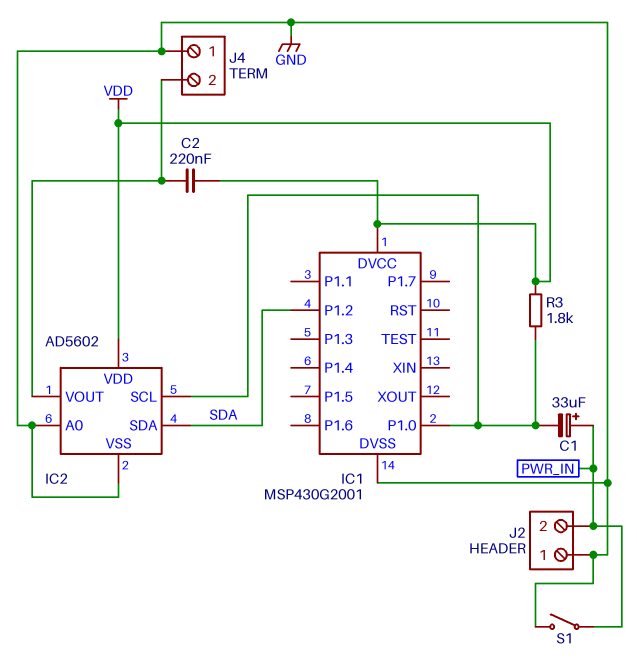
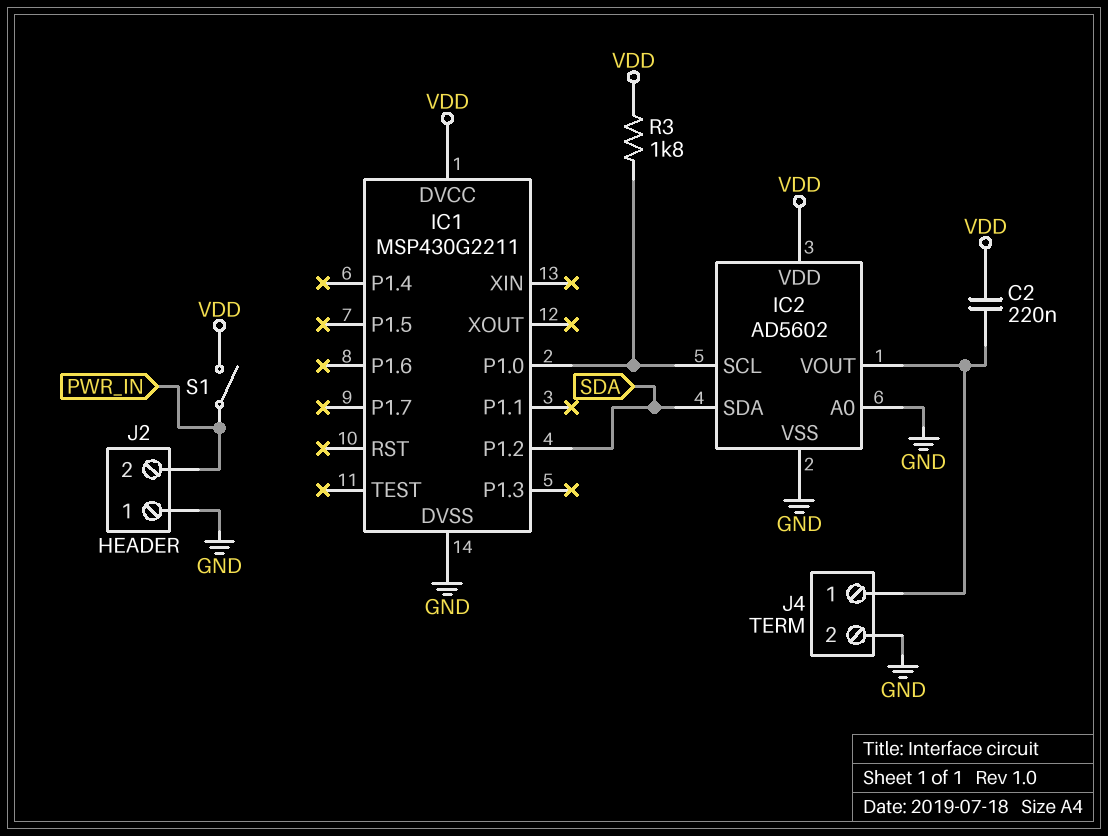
C1: 33uF (plus PWR_IN, minus IC1/P1.0) -> none
IC1: MSP430G2001 -> MSP430G2211
J4 pin 1: GND -> IC2/VOUT
J4 pin 2: IC2/VOUT -> GND
S1: switch (GND, PWR_IN) -> switch (PWR_IN, VDD)

